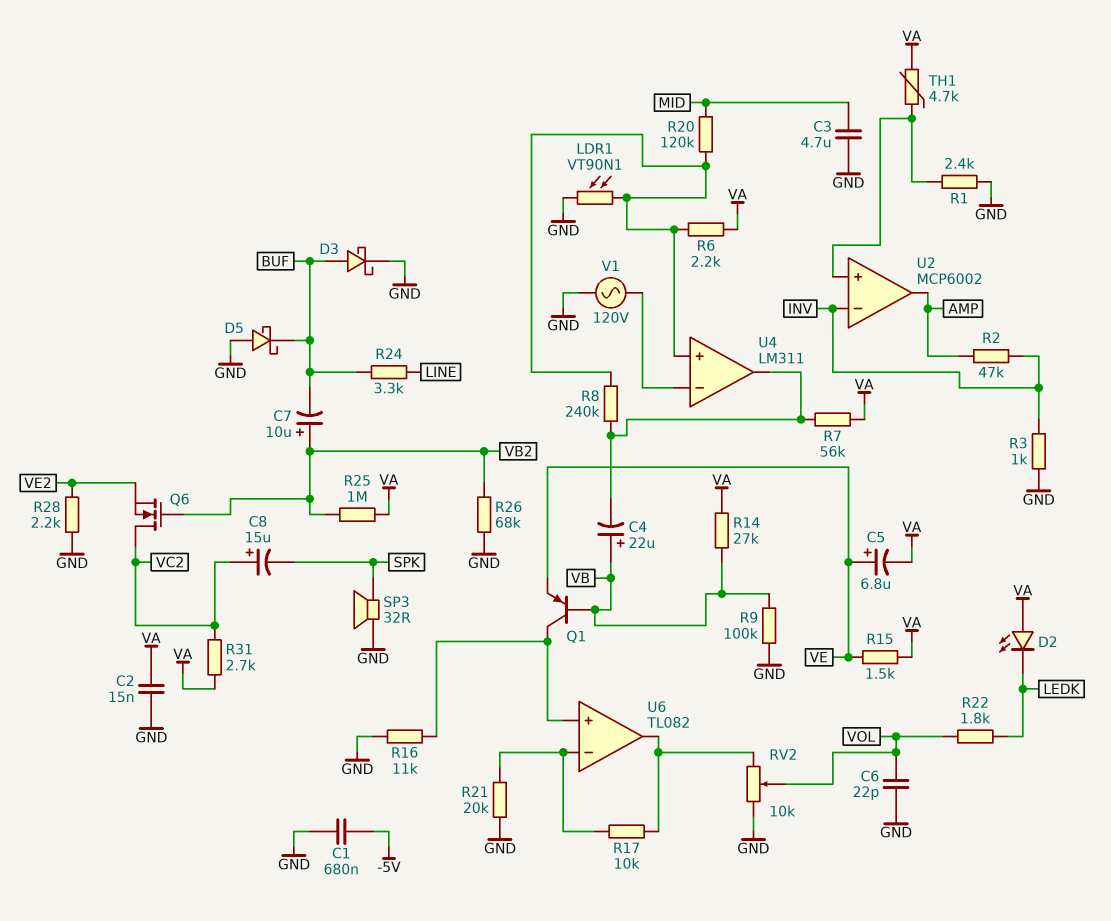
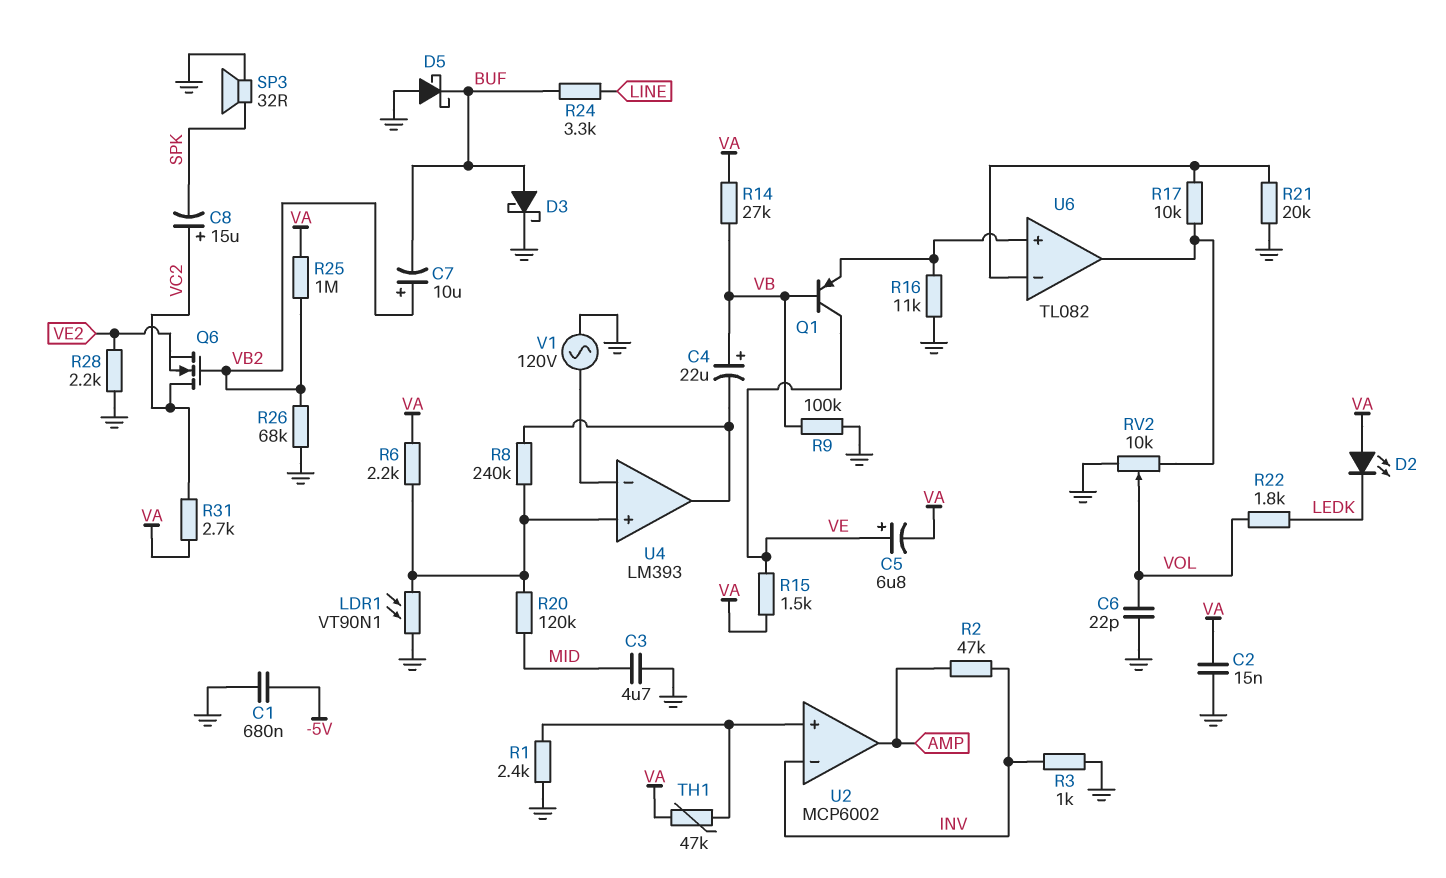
Q1: PNP (B VB, C U6/in+, E VE) -> PNP (B VB, C VE, E U6/in+)
R7: 56k (U4/out, VA) -> none
TH1: 4.7k (U2/in+, VA) -> 47k (U2/in+, VA)
U4: LM311 -> LM393

